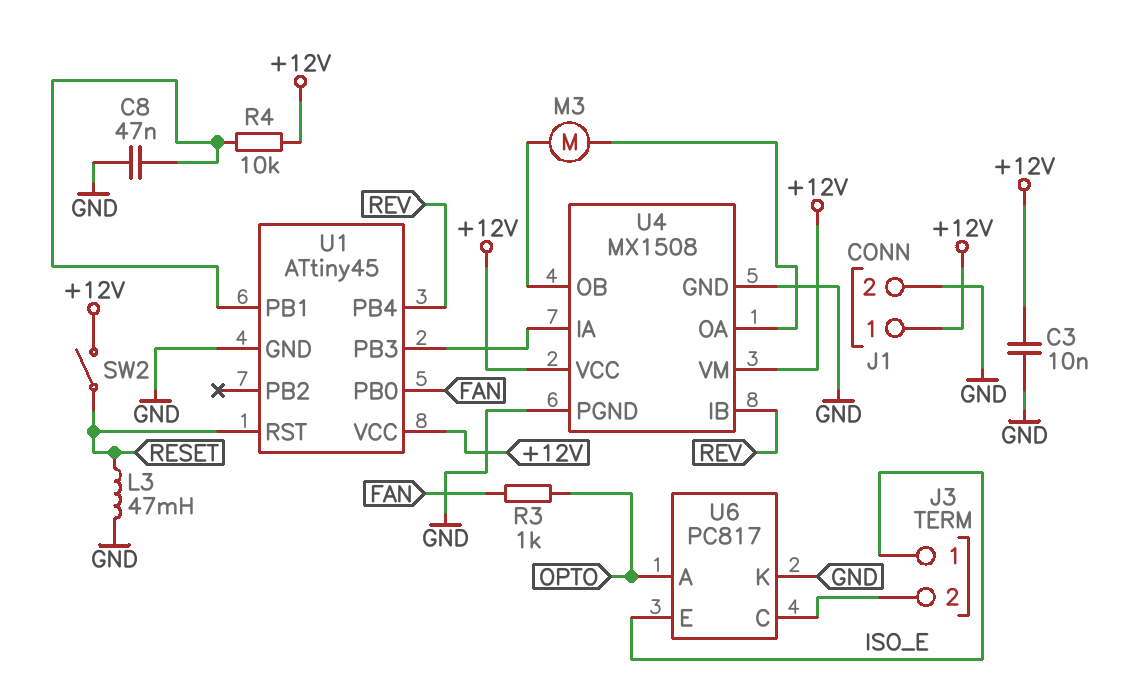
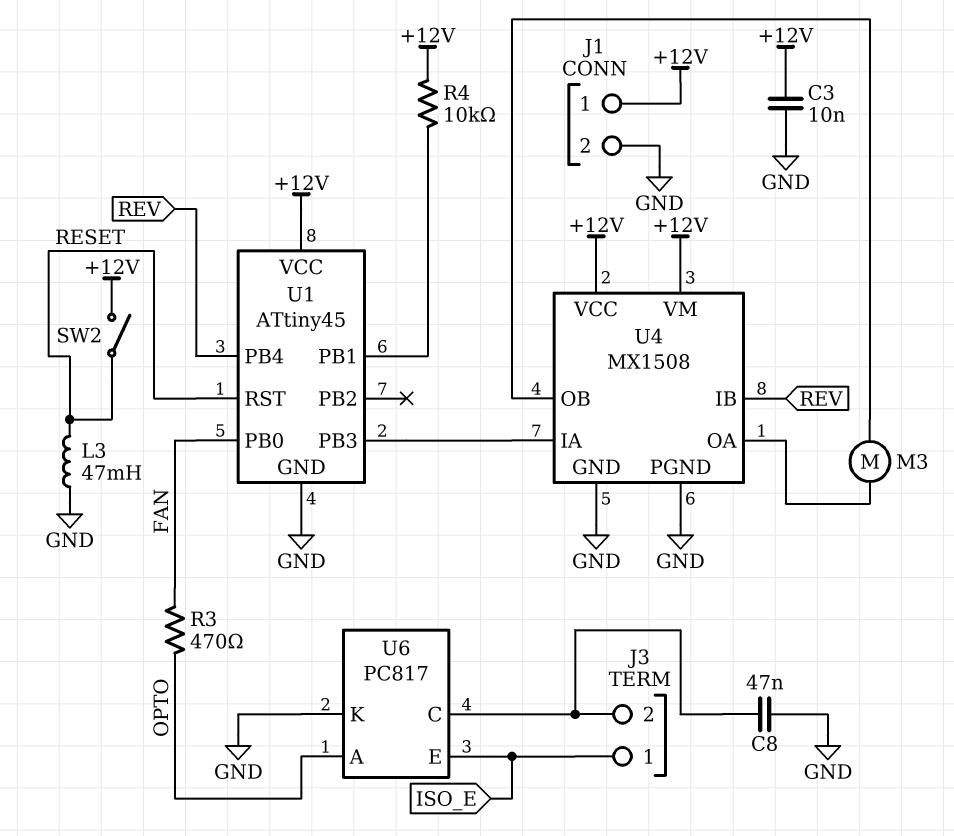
C8: 47nF (GND, U1/PB1) -> 47nF (GND, J3/2)
R3: 1k (FAN, OPTO) -> 470 (FAN, OPTO)

